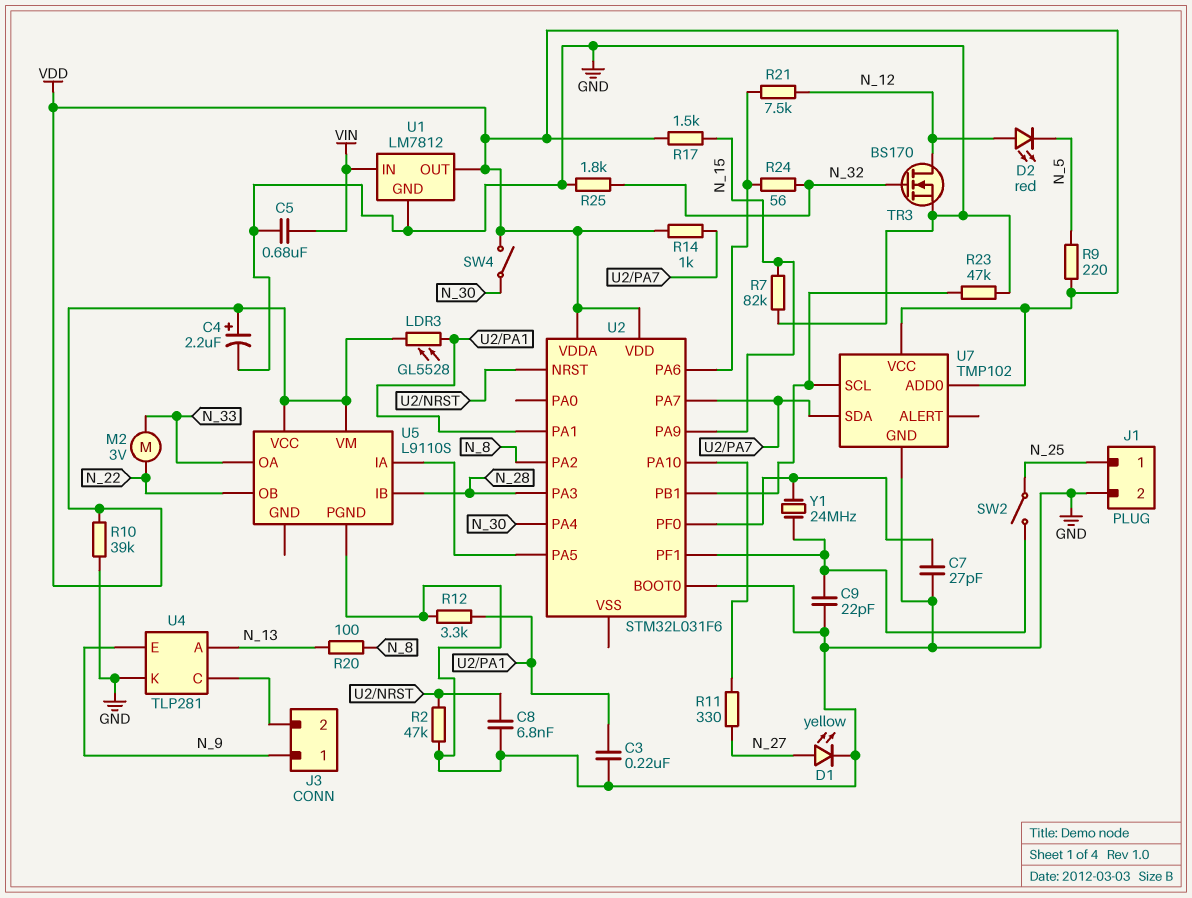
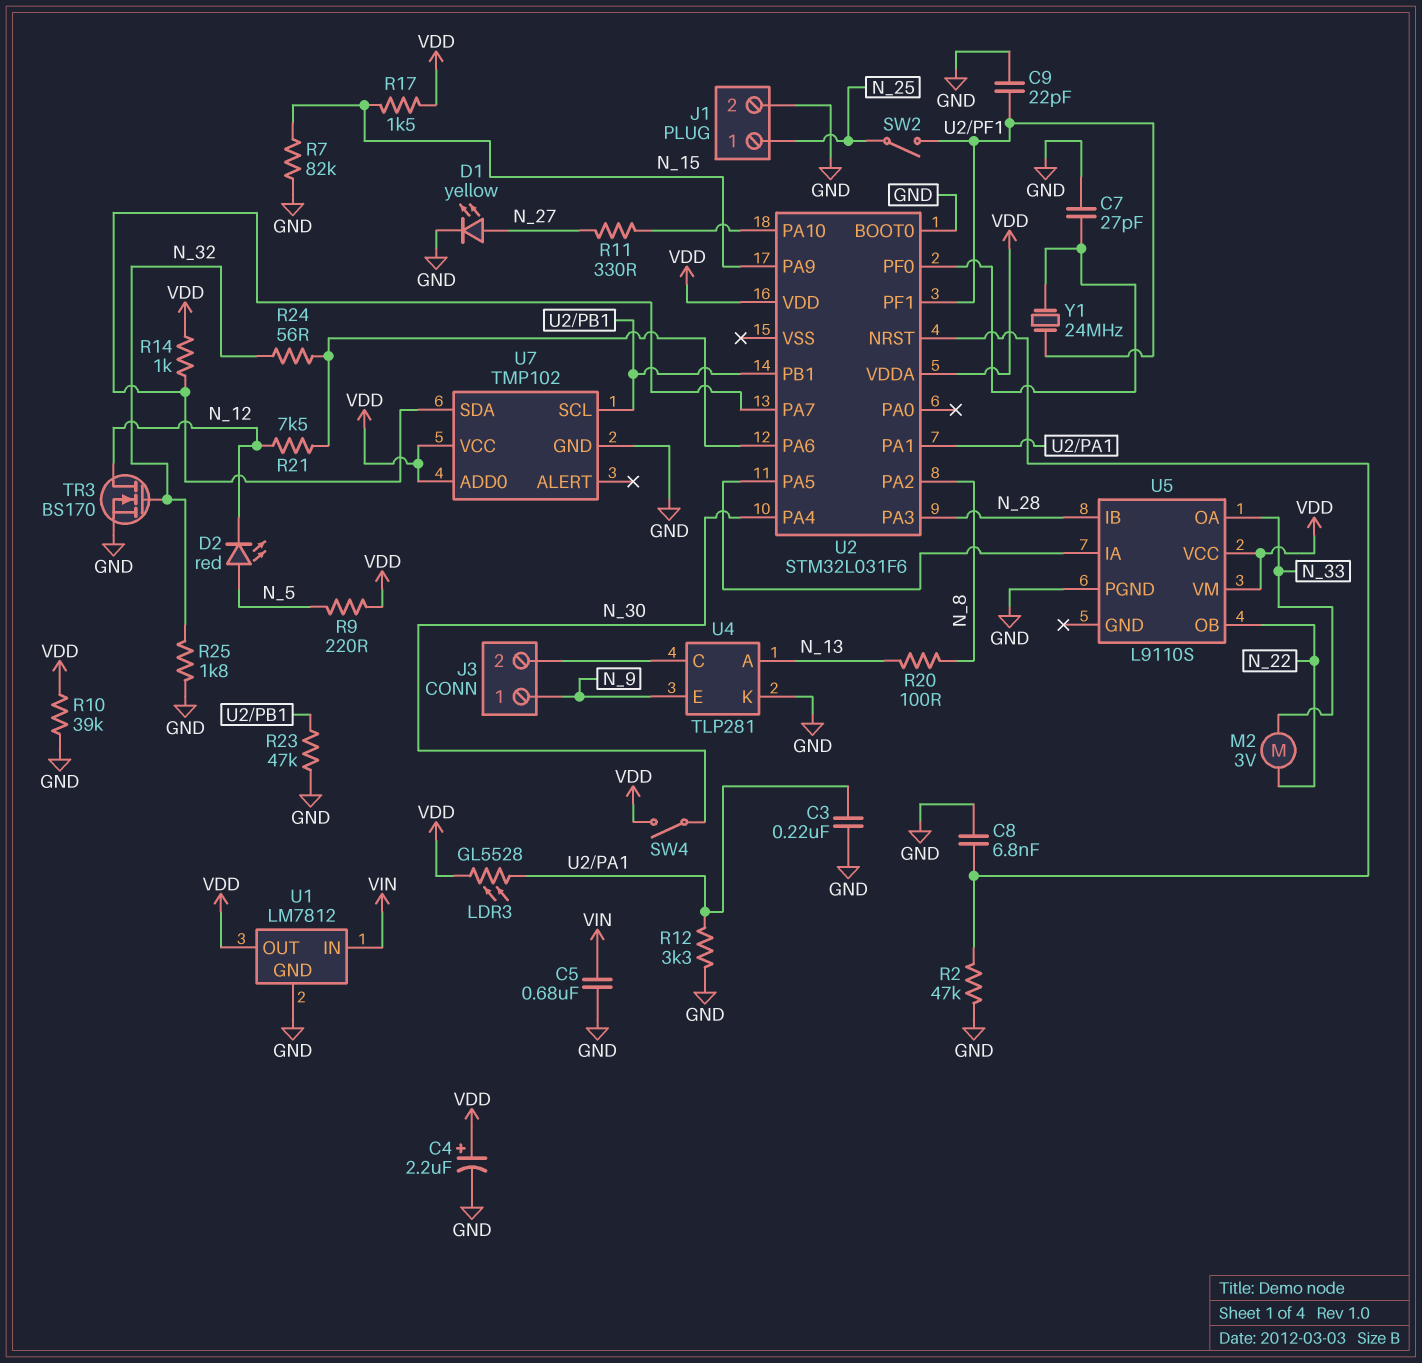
D2: LED red (A N_12, K N_5) -> LED red (A N_5, K N_12)

